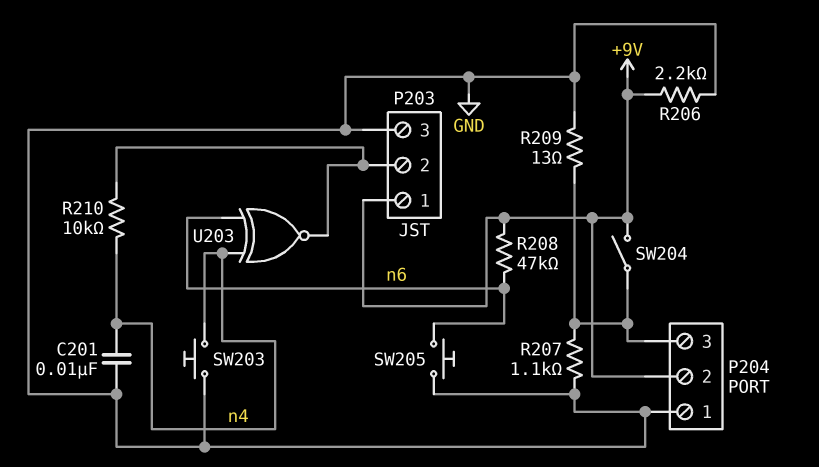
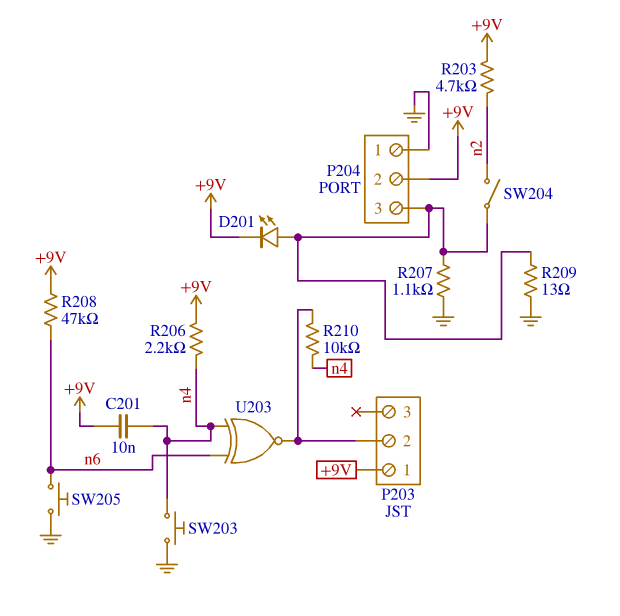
C201: 10nF (GND, n4) -> 10nF (+9V, n4)
D201: none -> LED (A P204/3, K +9V)
P203 pin 3: GND -> none
R203: none -> 4.7k (+9V, n2)
R206: 2.2k (+9V, GND) -> 2.2k (+9V, n4)
SW204: switch (+9V, P204/3) -> switch (P204/3, n2)

